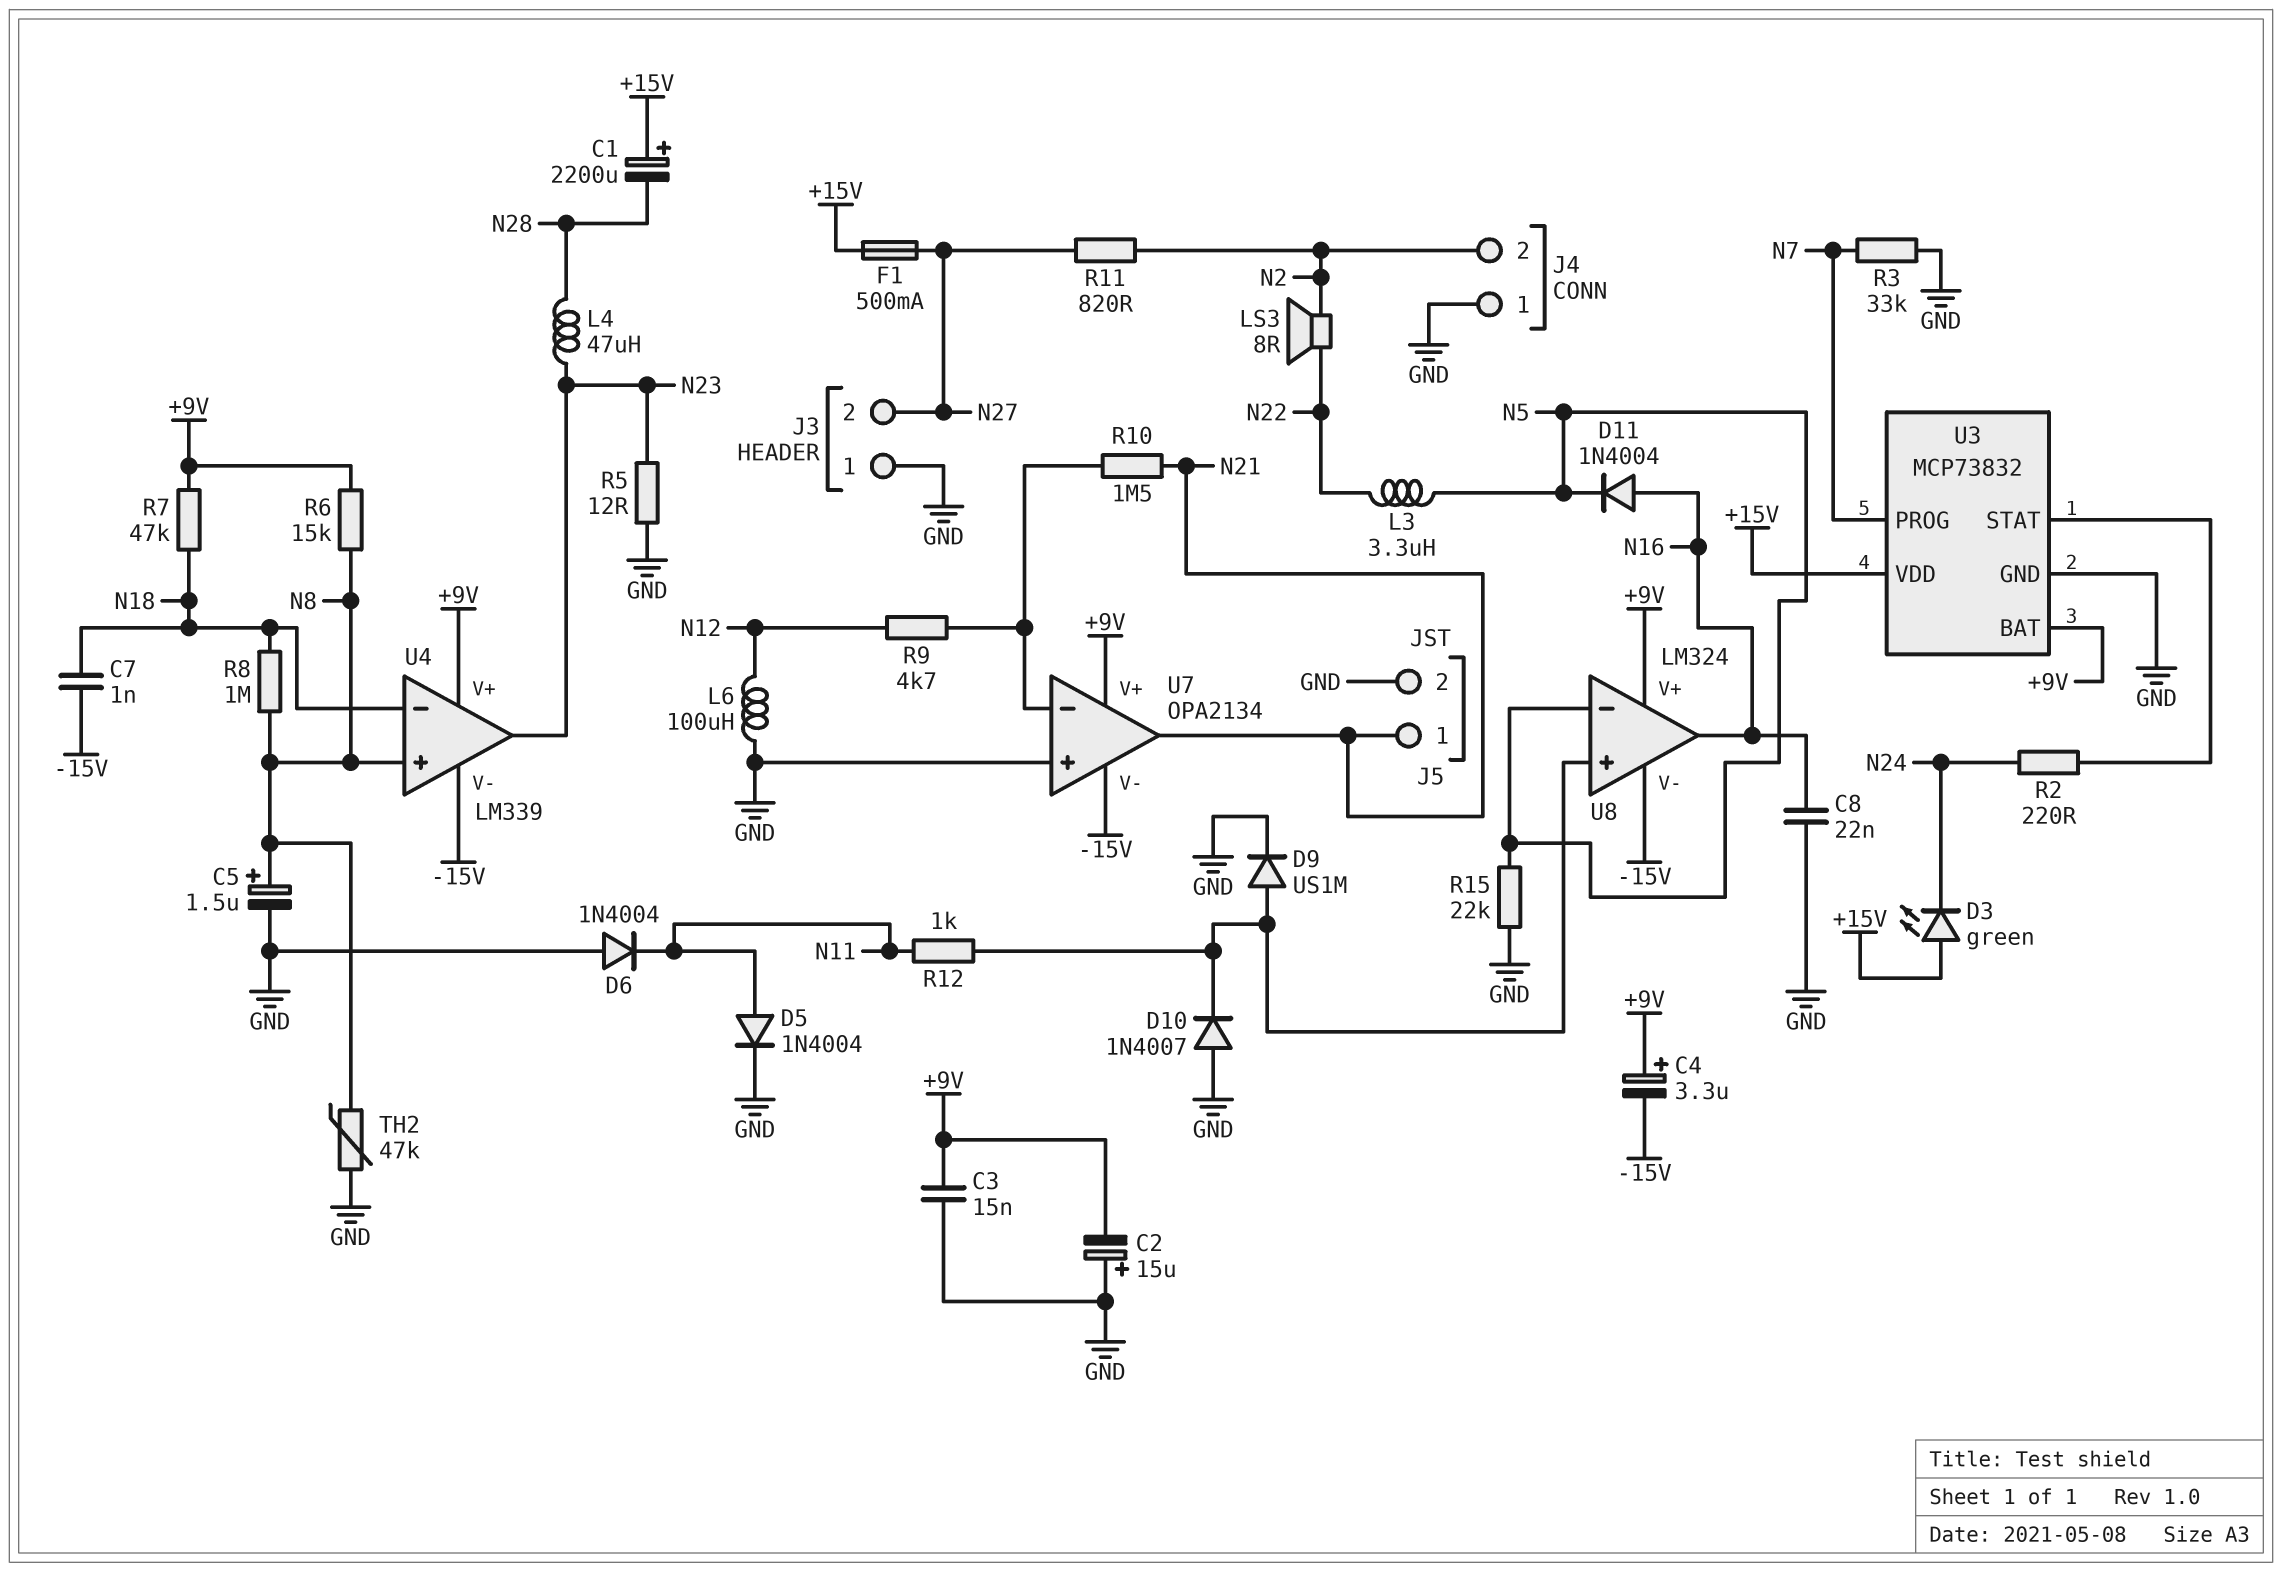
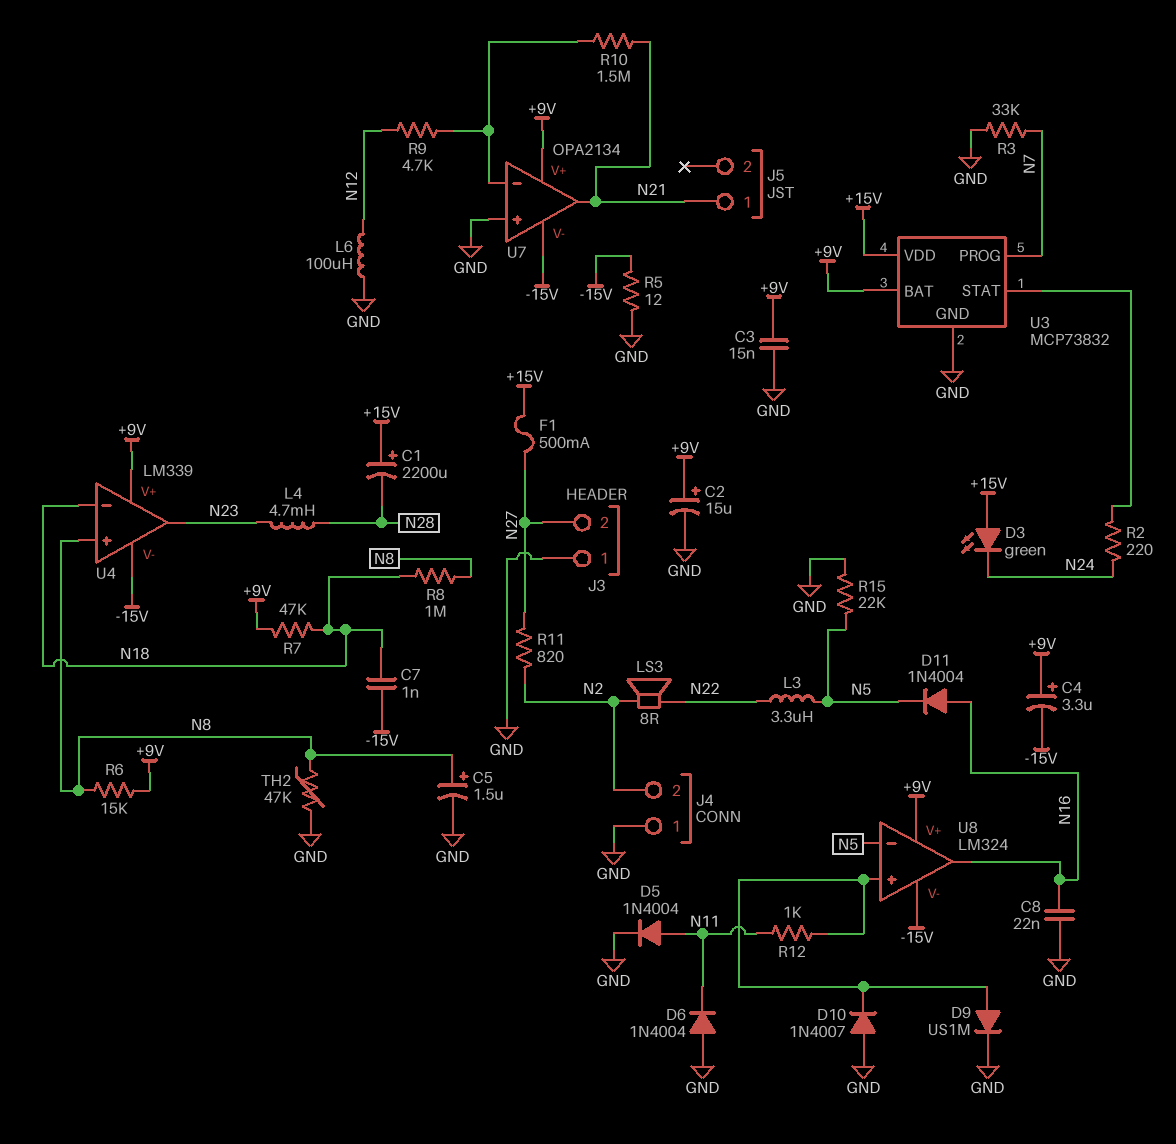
C2: 15uF (plus GND, minus +9V) -> 15uF (plus +9V, minus GND)
J5 pin 2: GND -> none
L4: 47uH (N23, N28) -> 4.7mH (N23, N28)
R5: 12 (GND, N23) -> 12 (-15V, GND)

